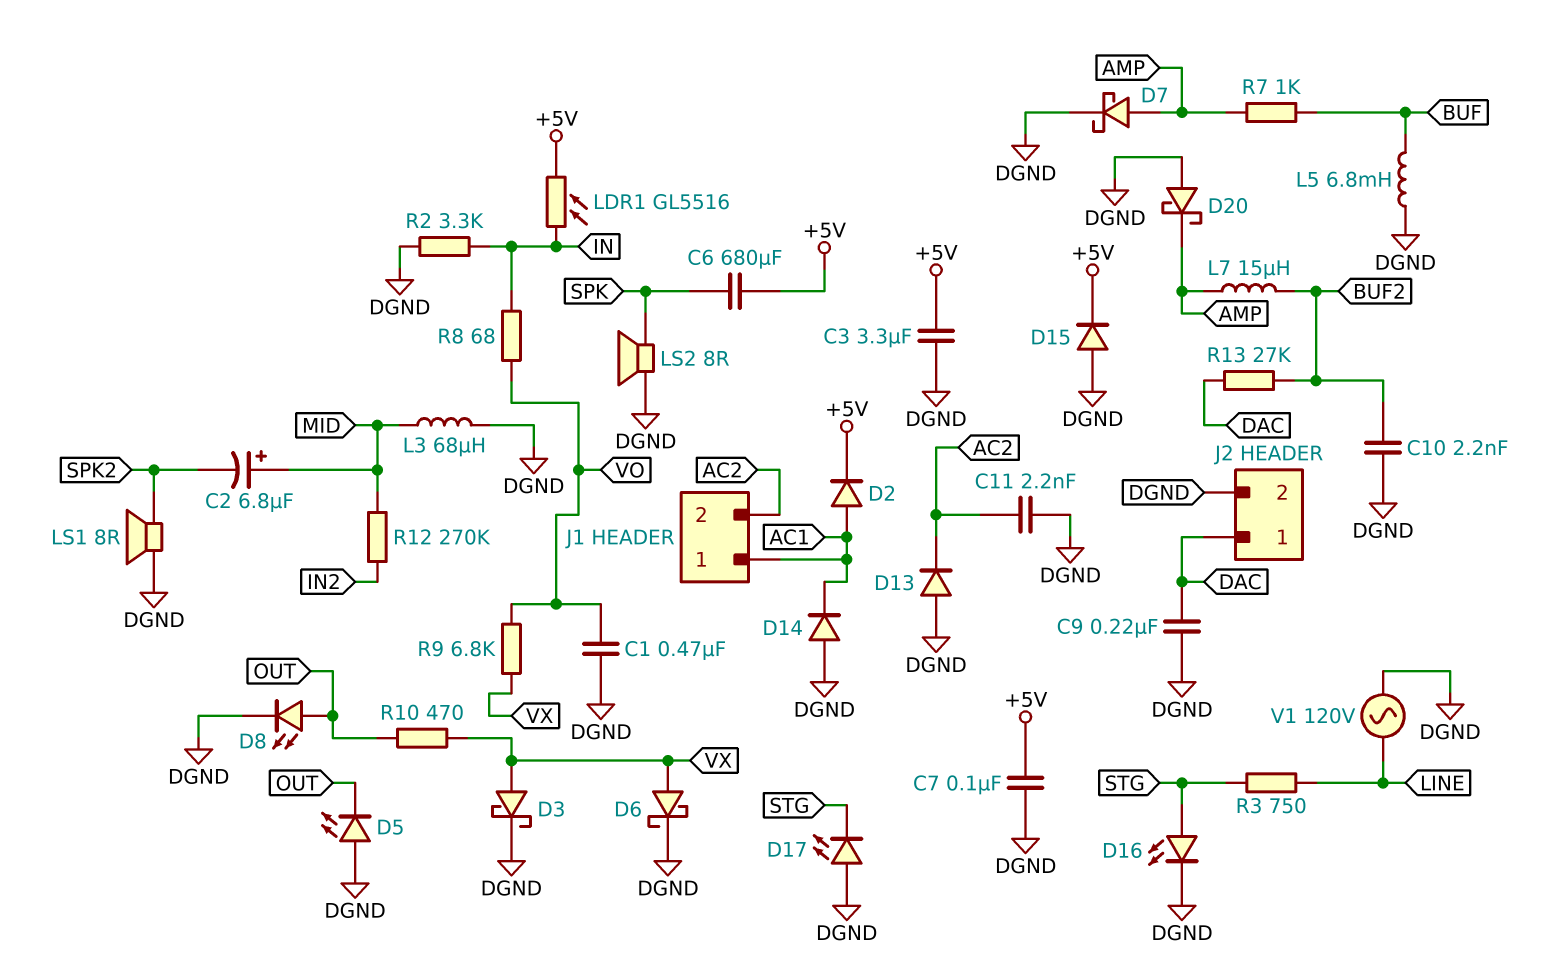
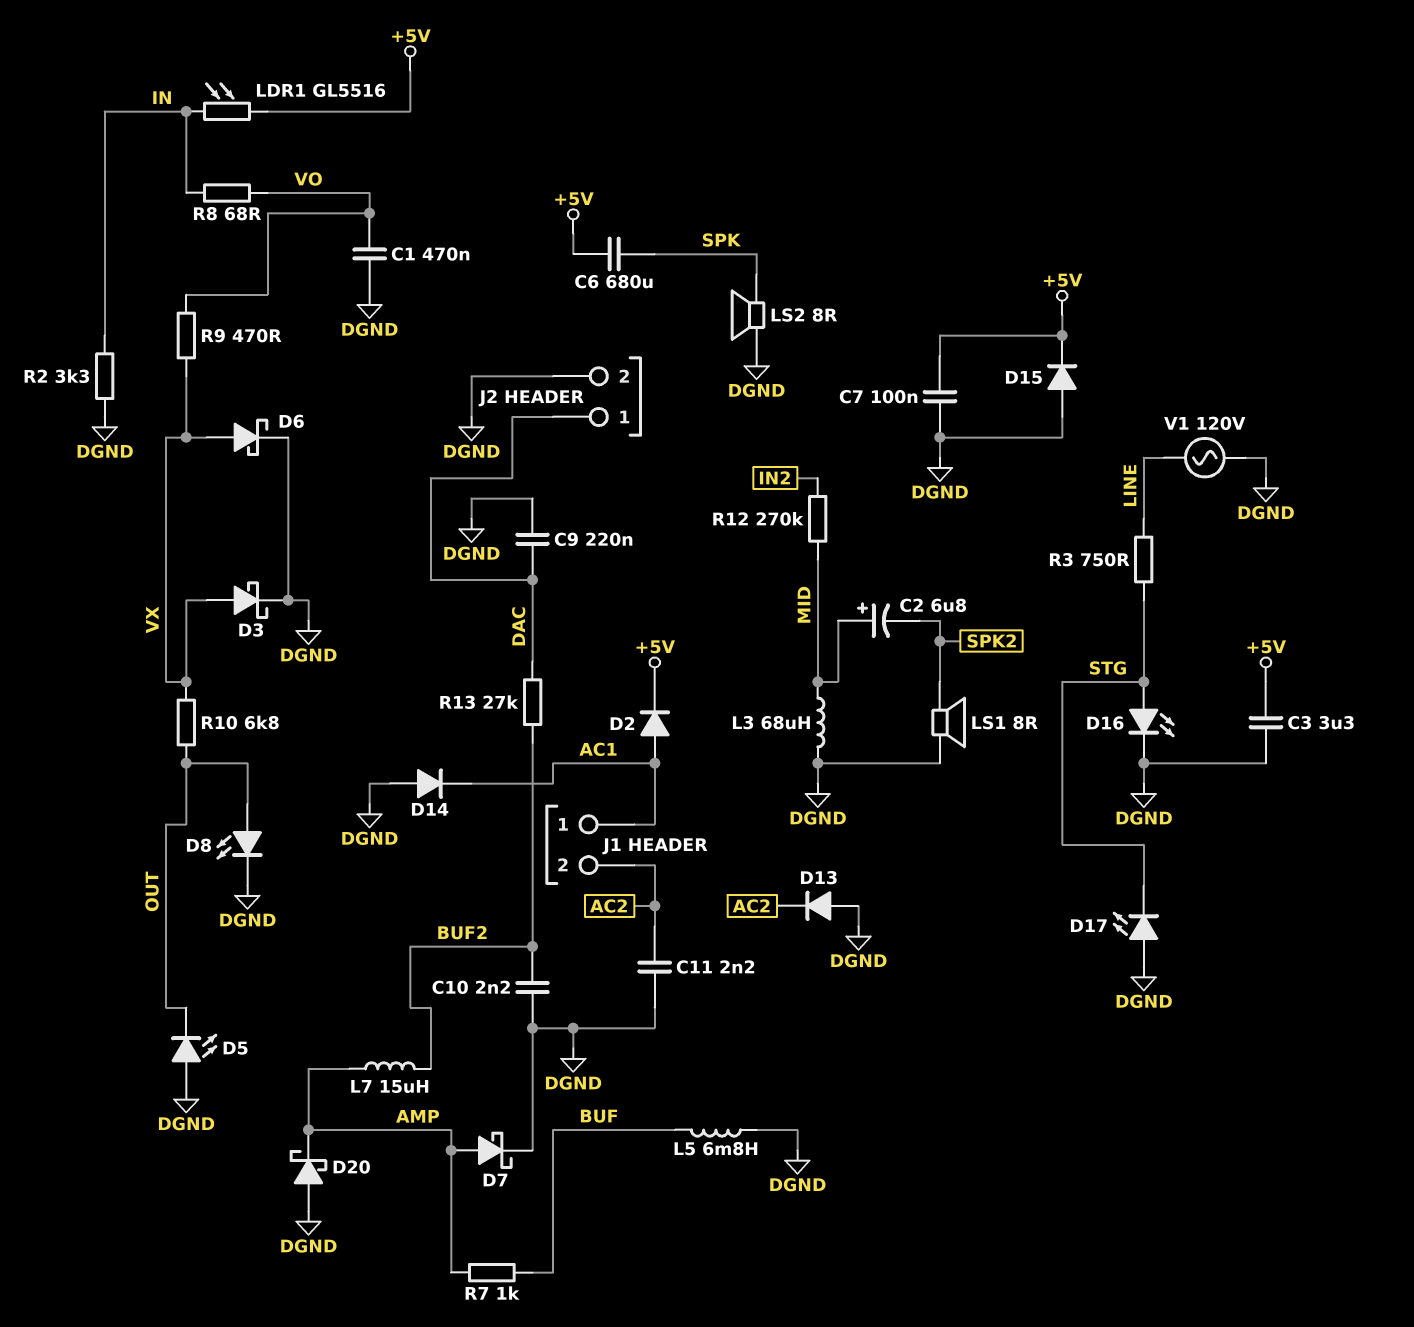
R9: 6.8k (VO, VX) -> 470 (VO, VX)
R10: 470 (OUT, VX) -> 6.8k (OUT, VX)

